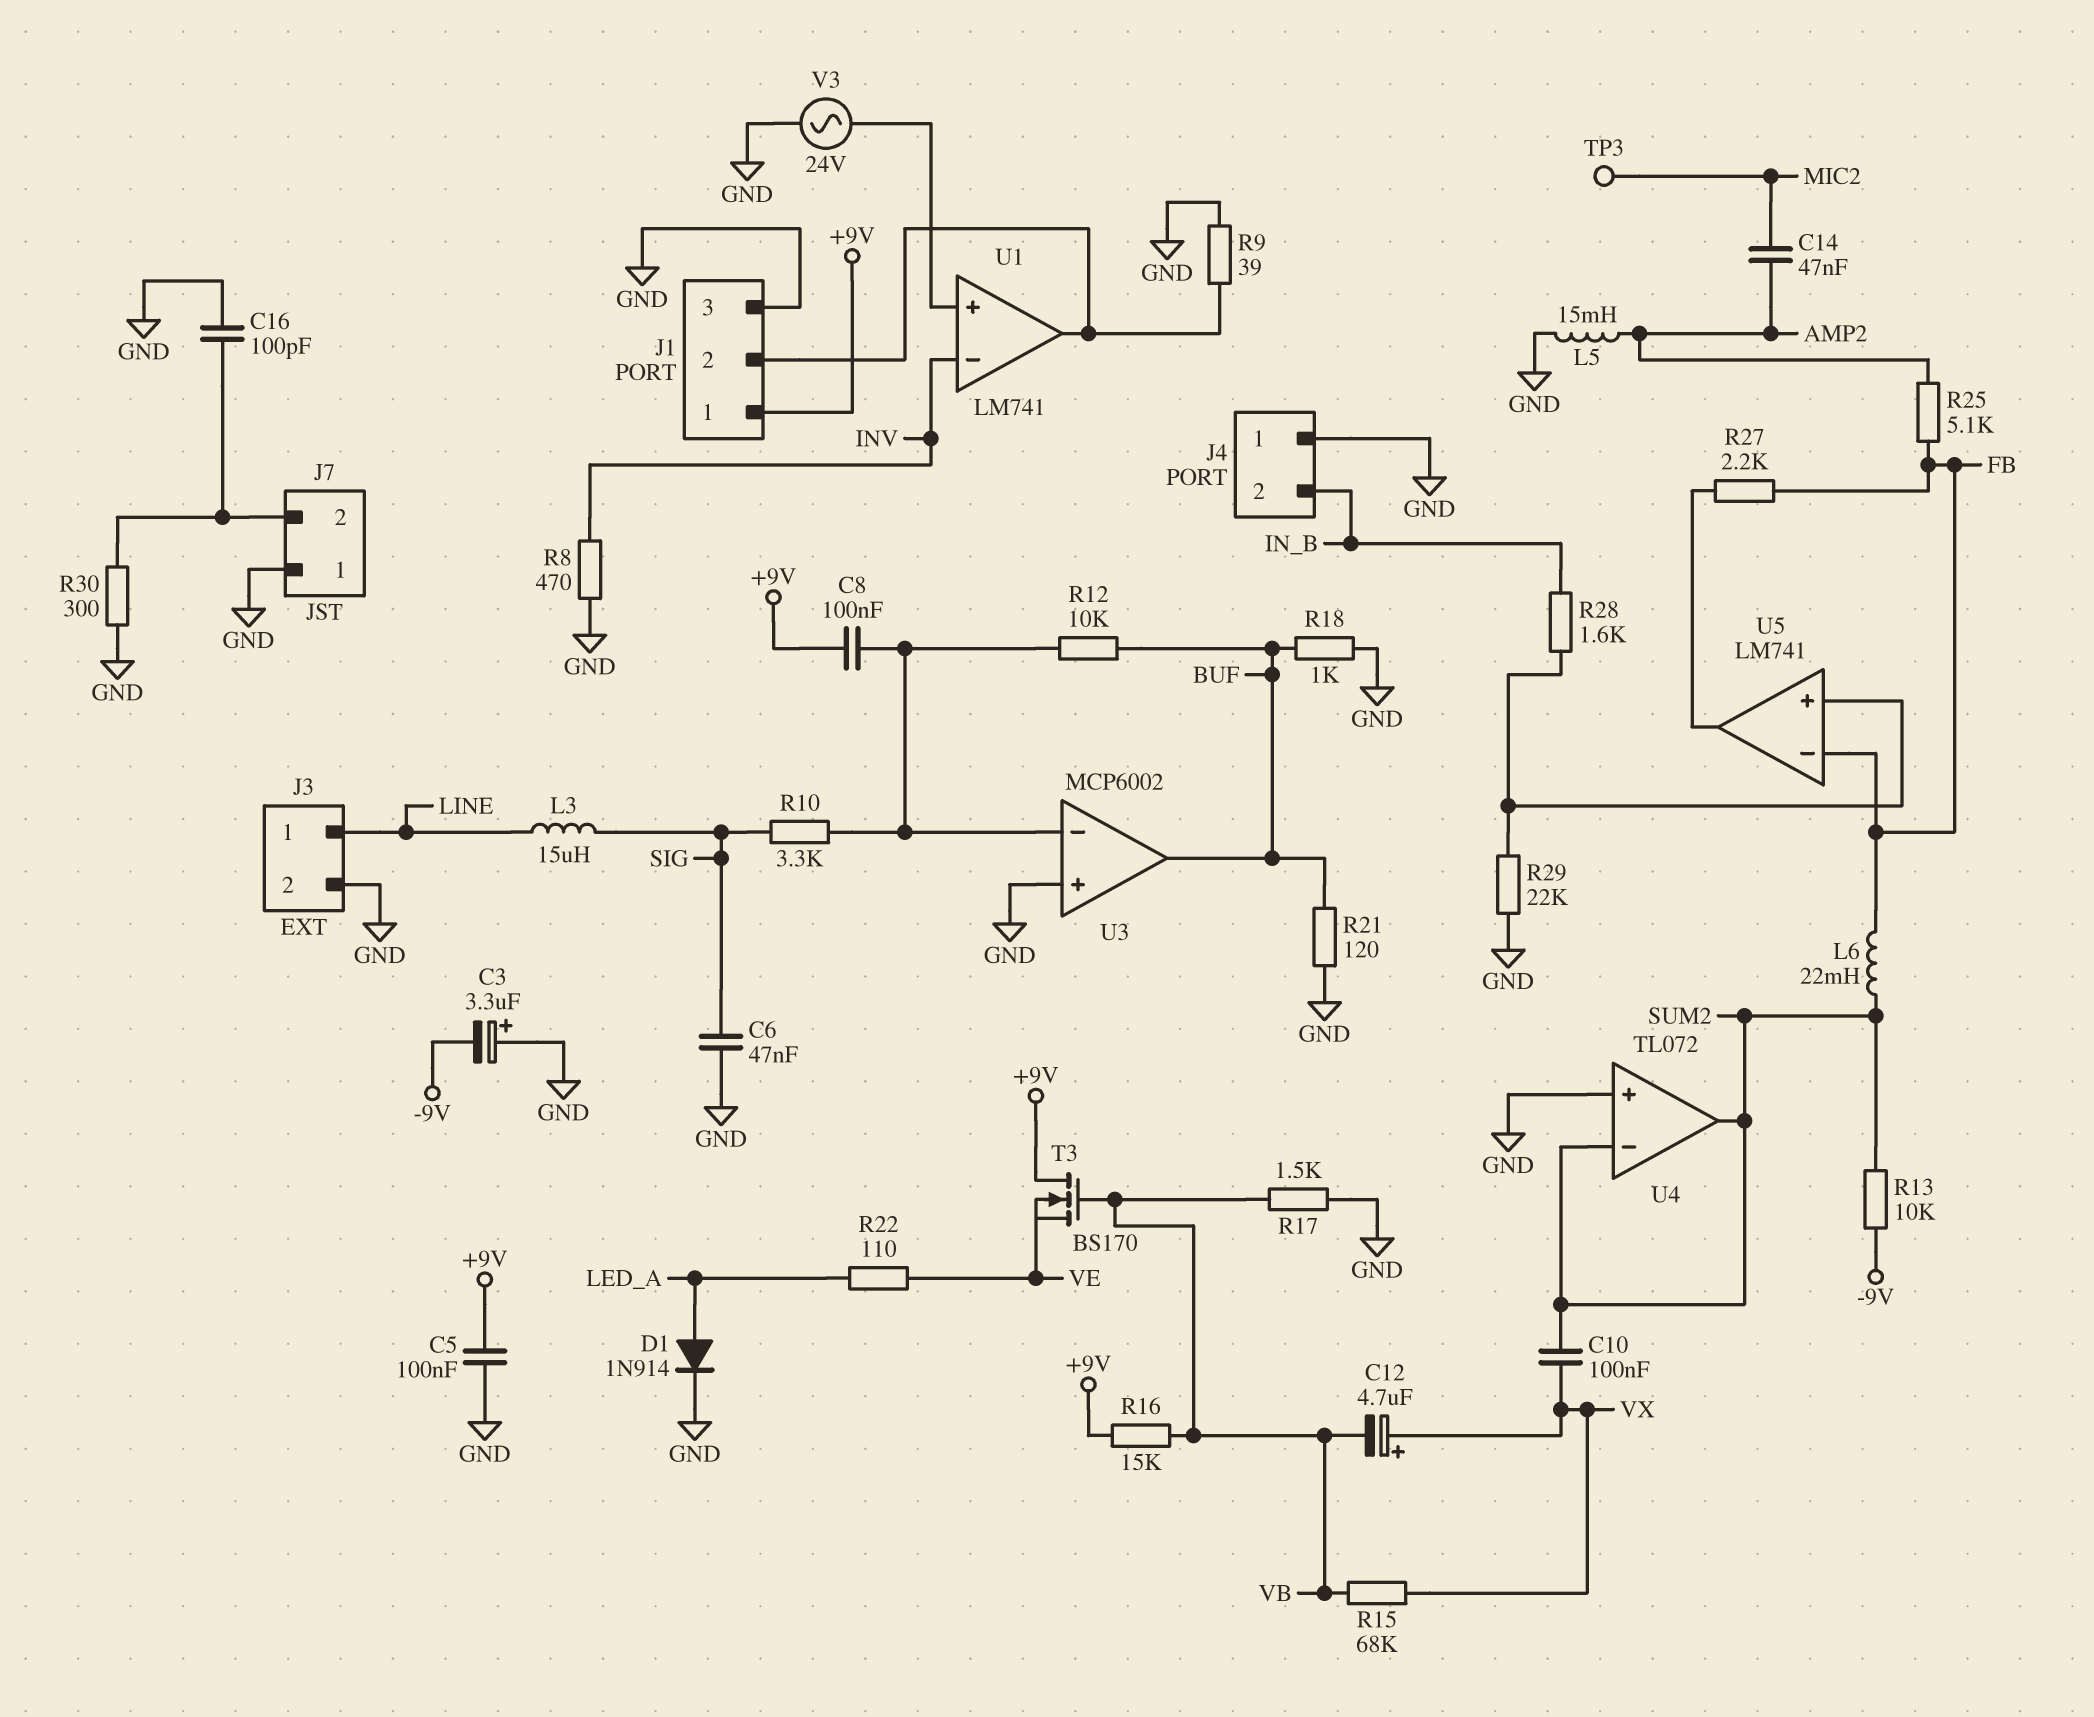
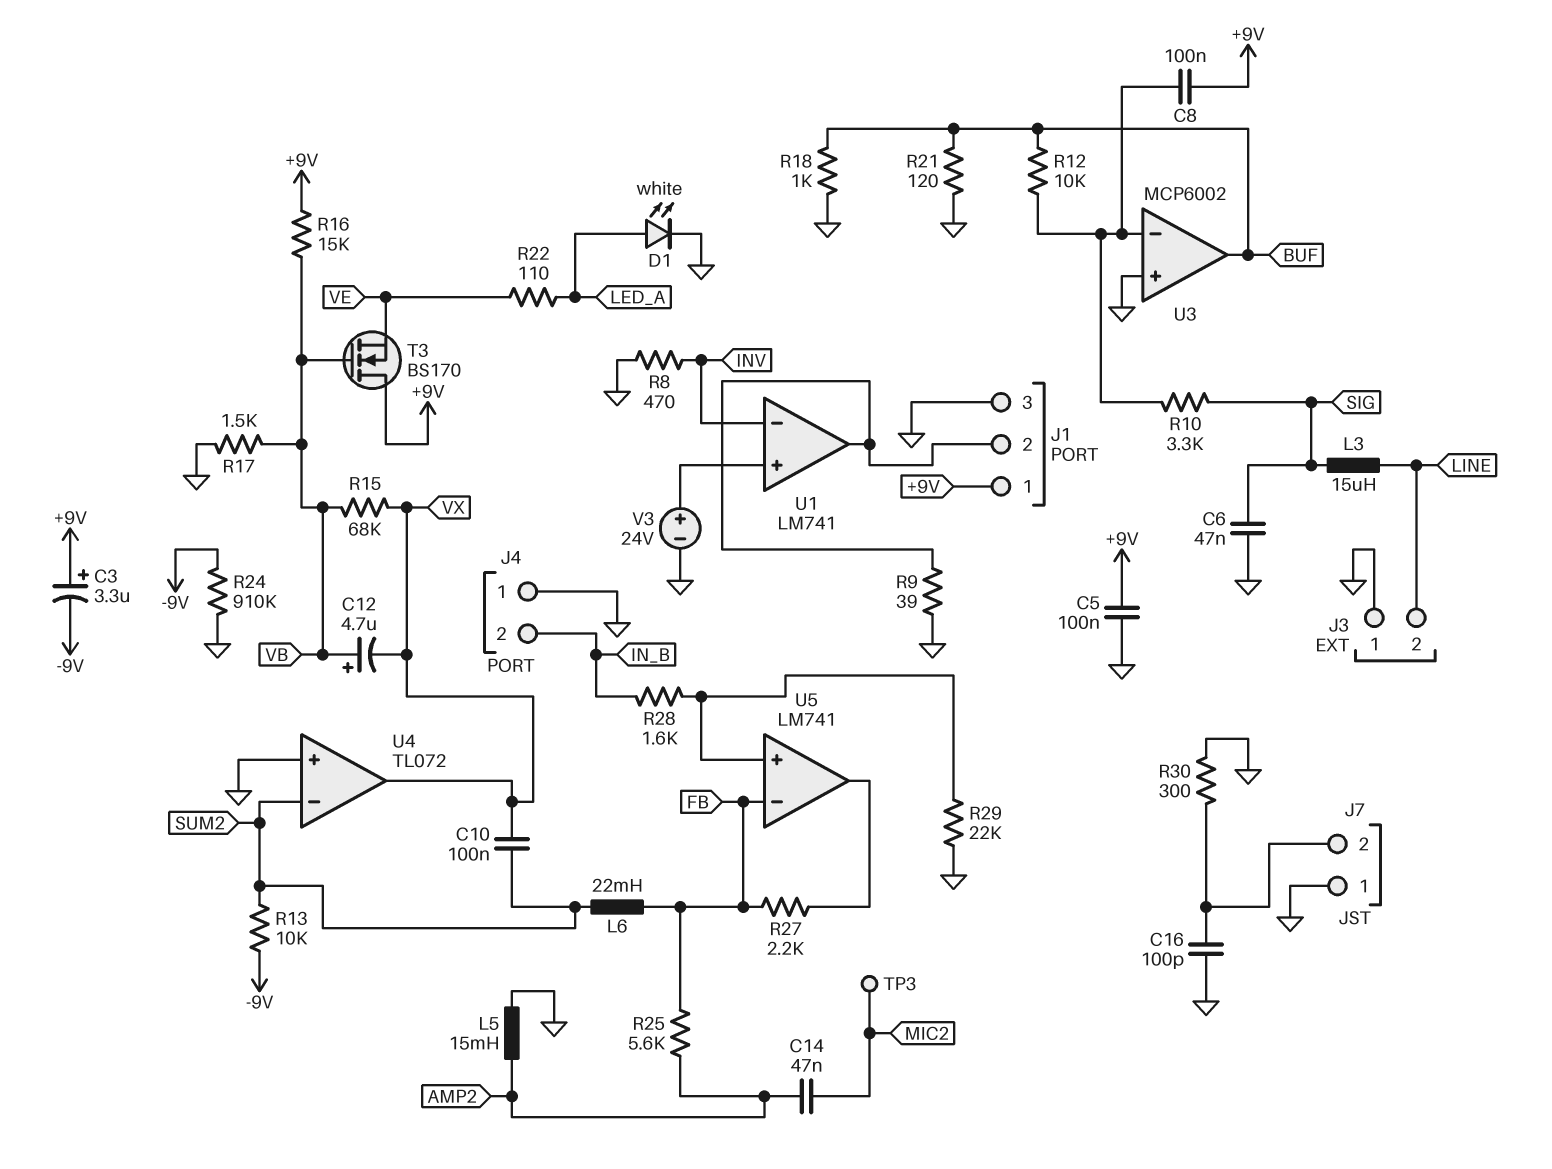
C3: 3.3uF (plus GND, minus -9V) -> 3.3uF (plus +9V, minus -9V)
C12: 4.7uF (plus VX, minus VB) -> 4.7uF (plus VB, minus VX)
D1: diode 1N914 (A LED_A, K GND) -> LED white (A LED_A, K GND)
J3 pin 1: LINE -> GND
J3 pin 2: GND -> LINE
R24: none -> 910k (-9V, GND)
R25: 5.1k (AMP2, FB) -> 5.6k (AMP2, FB)
U4 pin out: SUM2 -> VX
V3: AC 24V (GND, U1/in+) -> 24V (plus U1/in+, minus GND)

